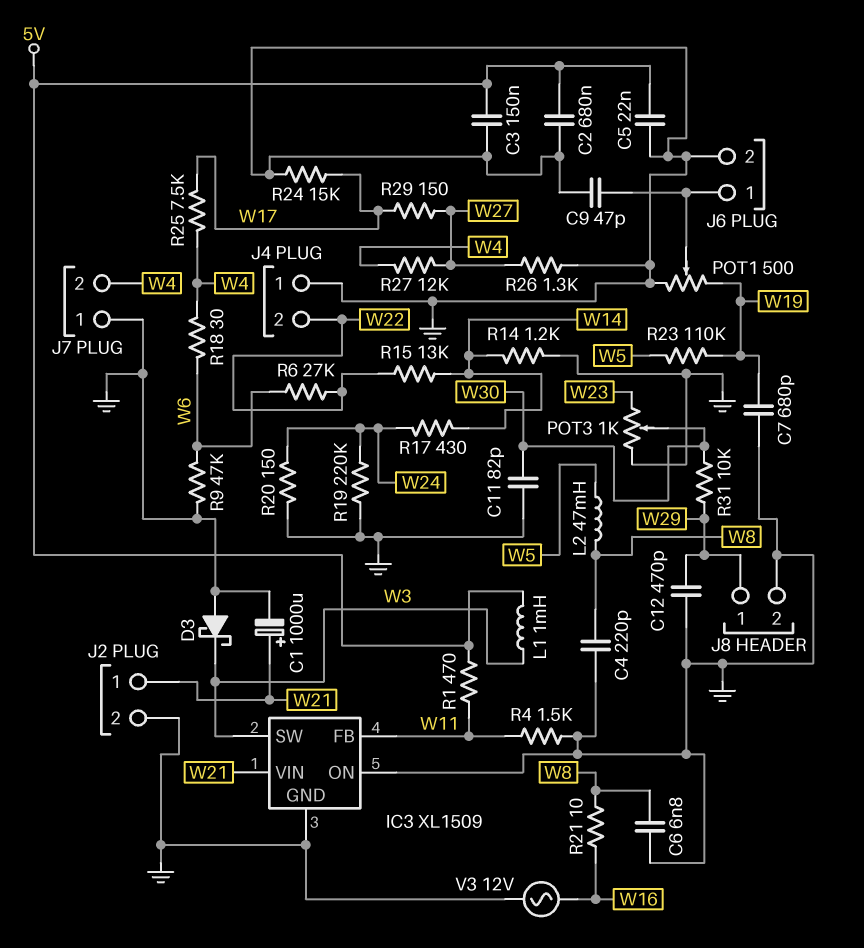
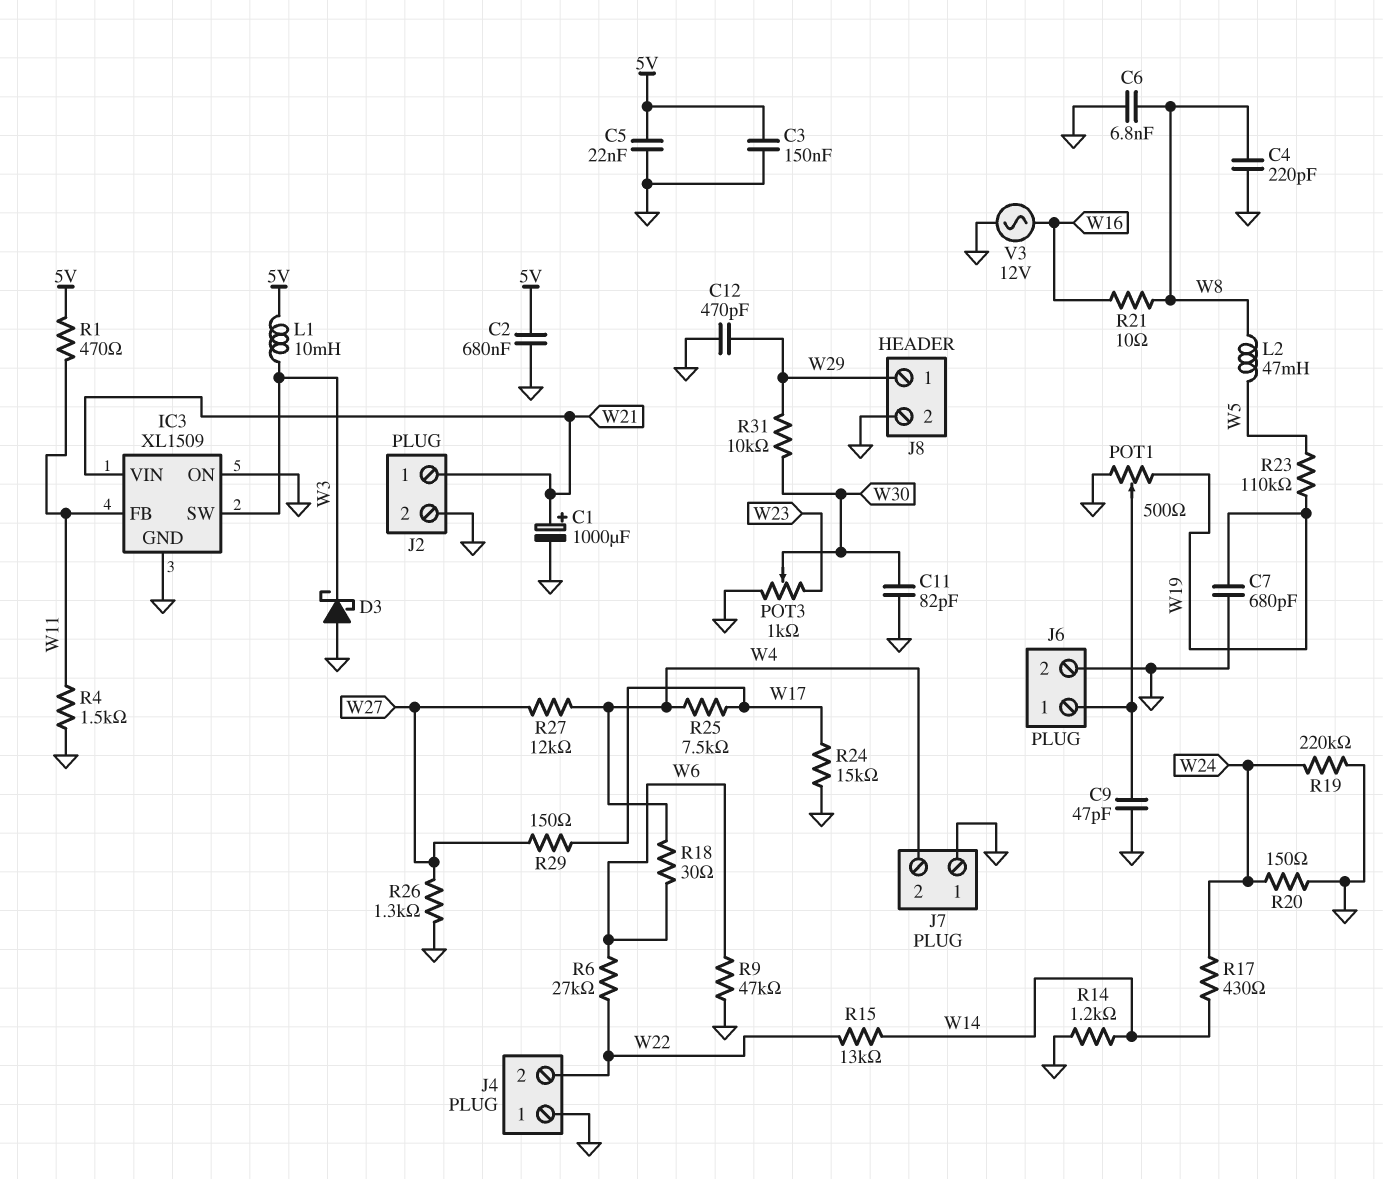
L1: 1mH (5V, W3) -> 10mH (5V, W3)

